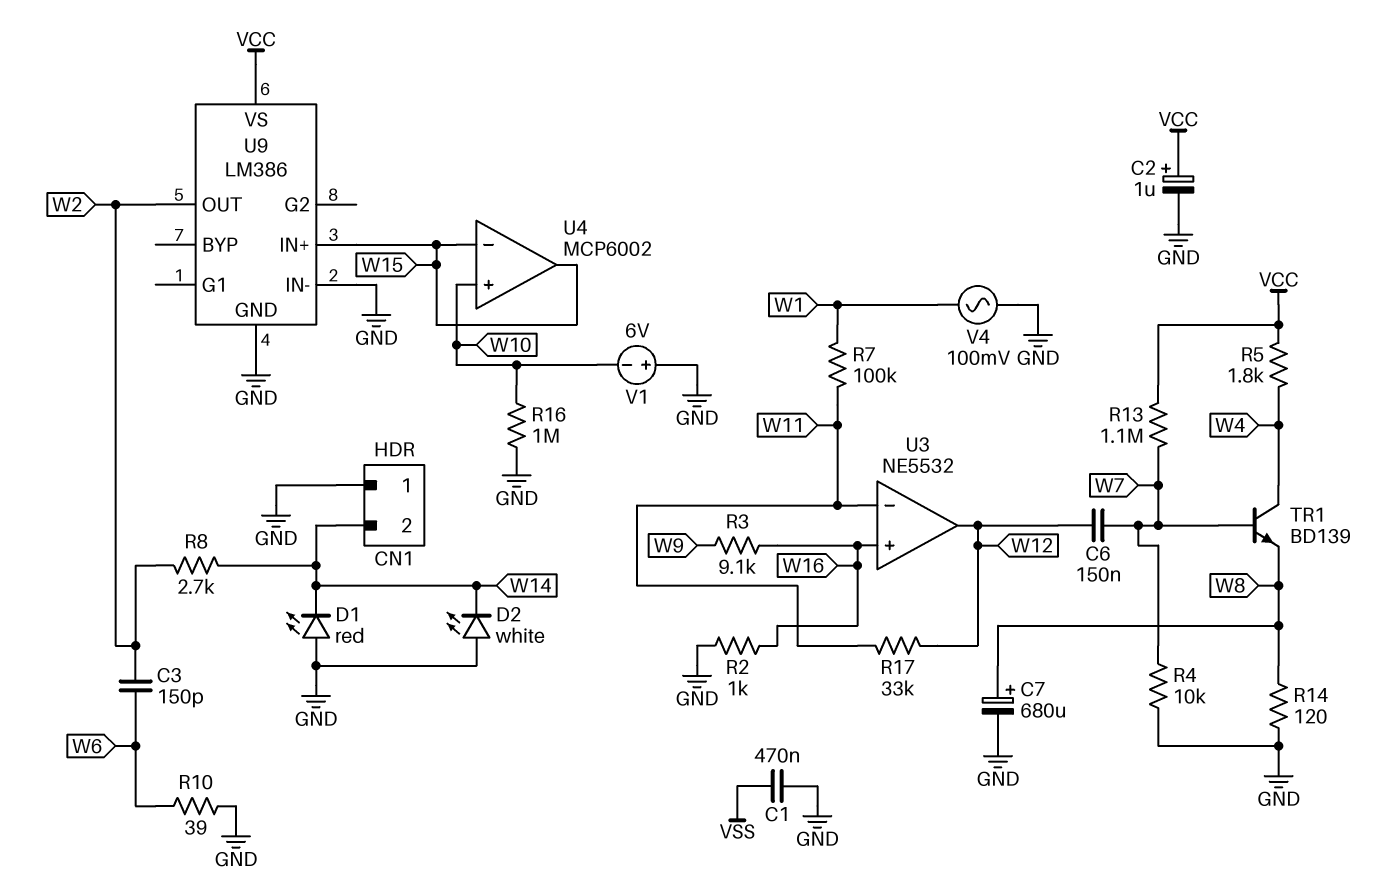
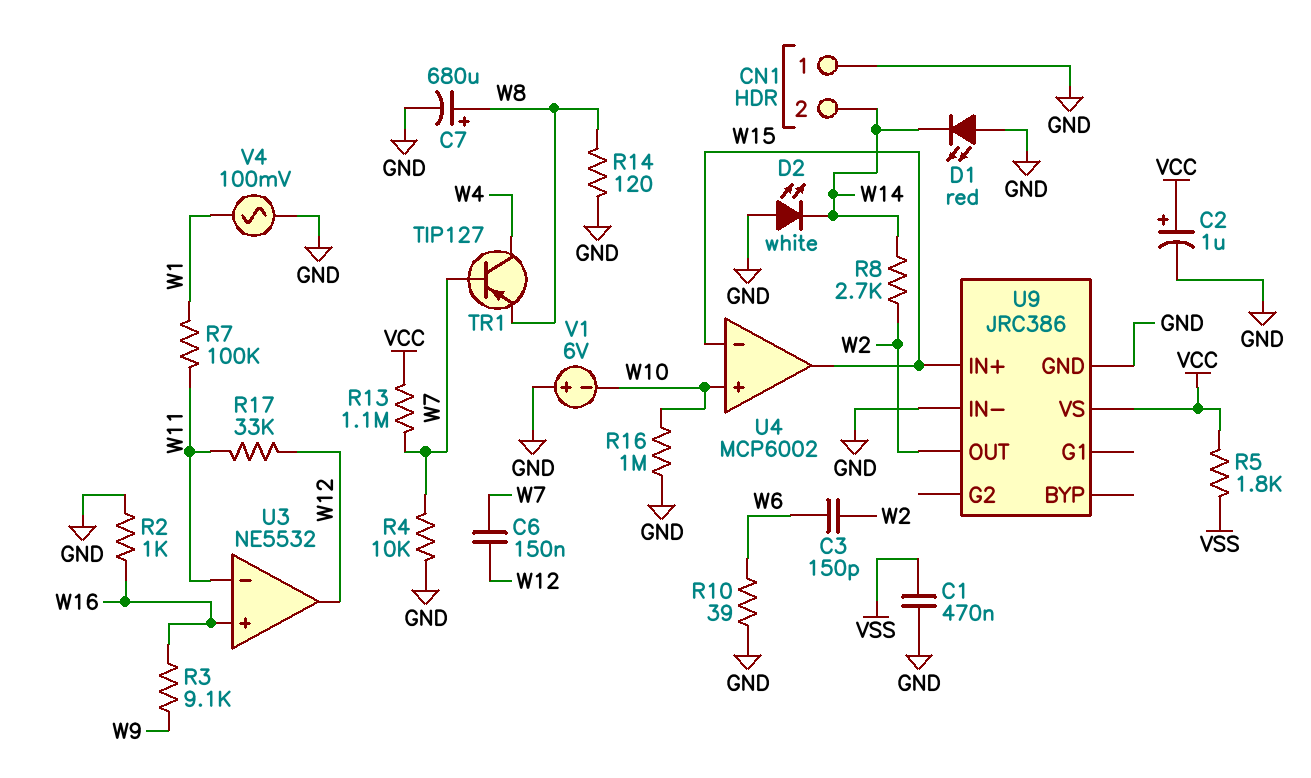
R5: 1.8k (VCC, W4) -> 1.8k (VCC, VSS)
TR1: NPN BD139 (B W7, C W4, E W8) -> PNP TIP127 (B W7, C W4, E W8)
U9: LM386 -> JRC386

